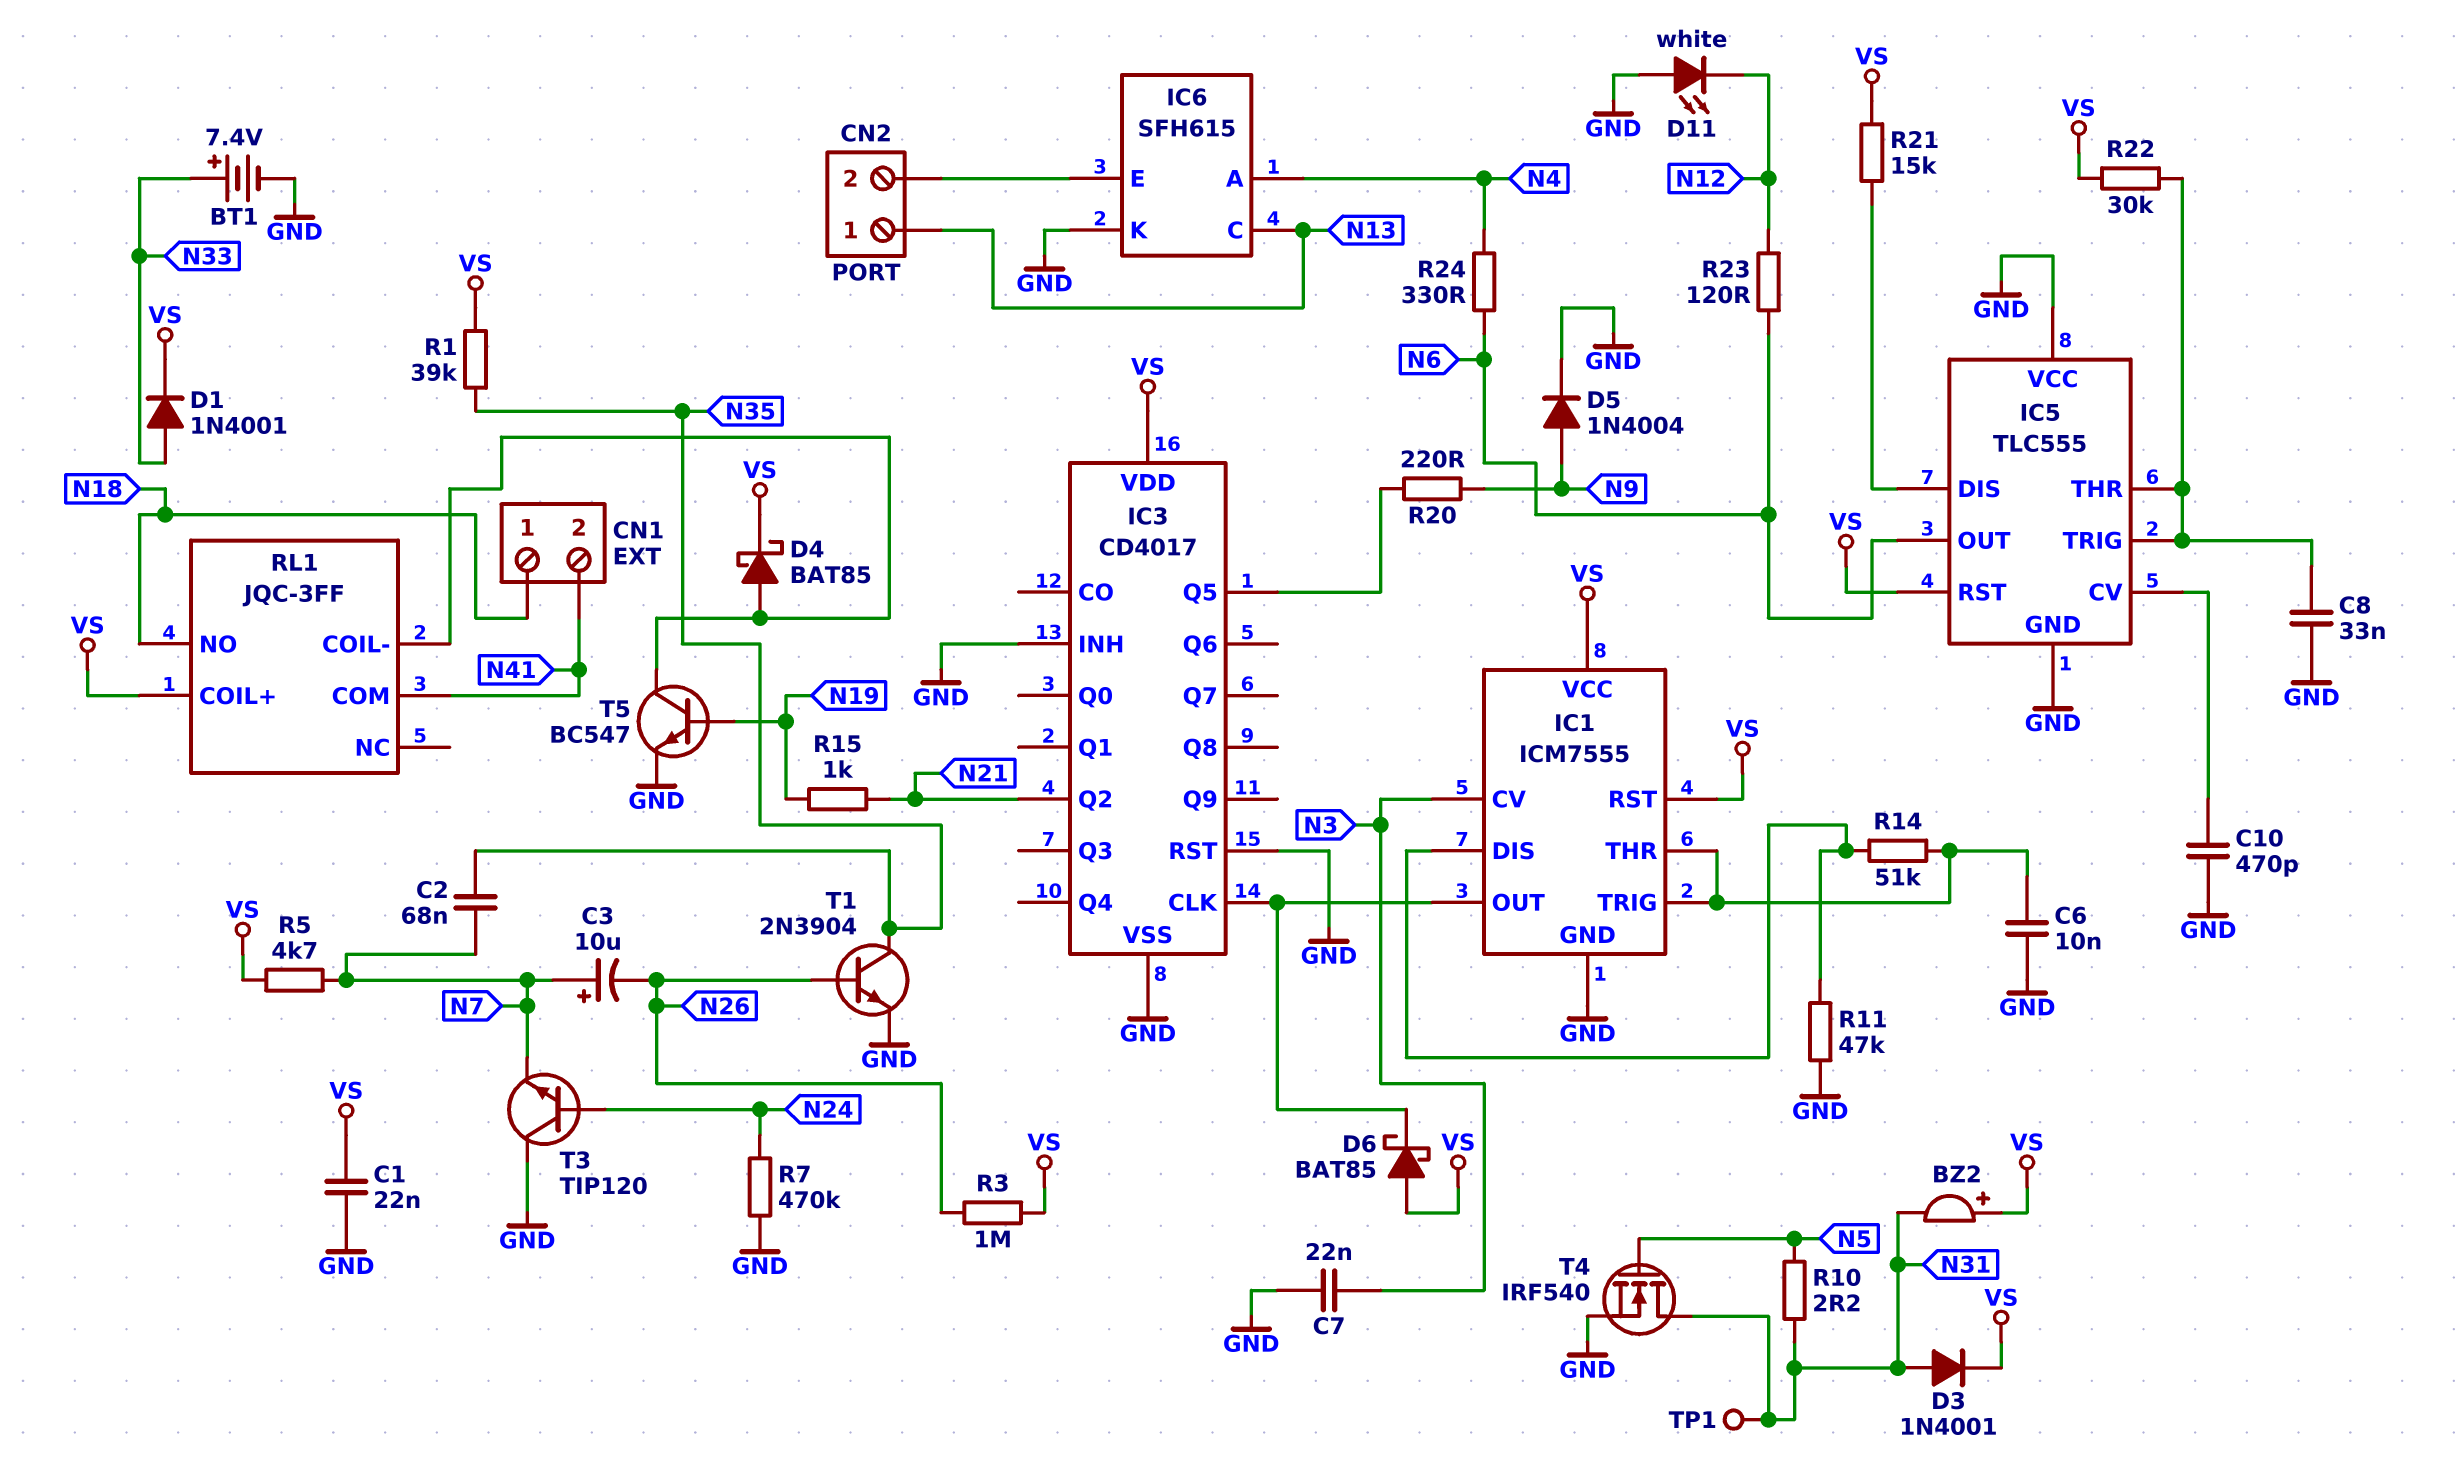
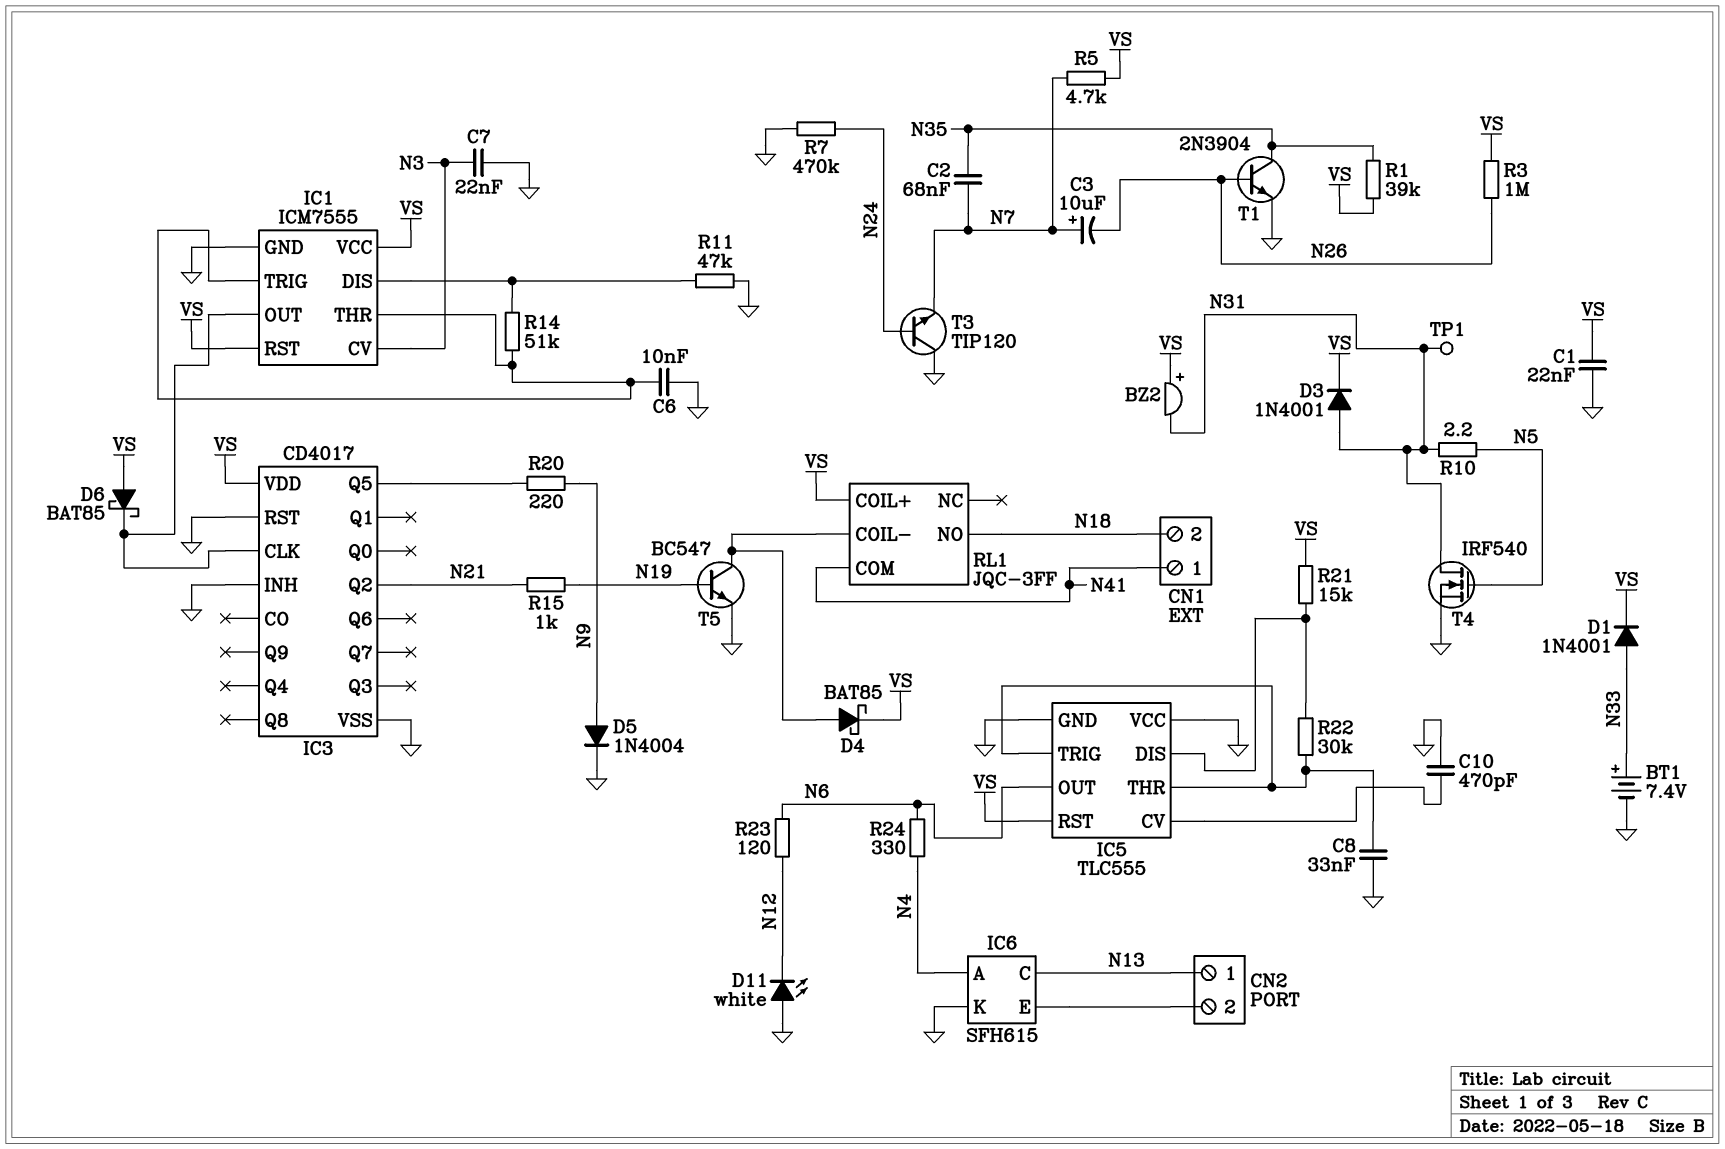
CN1 pin 1: N18 -> N41
CN1 pin 2: N41 -> N18
R22: 30k (IC5/THR, VS) -> 30k (IC5/DIS, IC5/THR)

